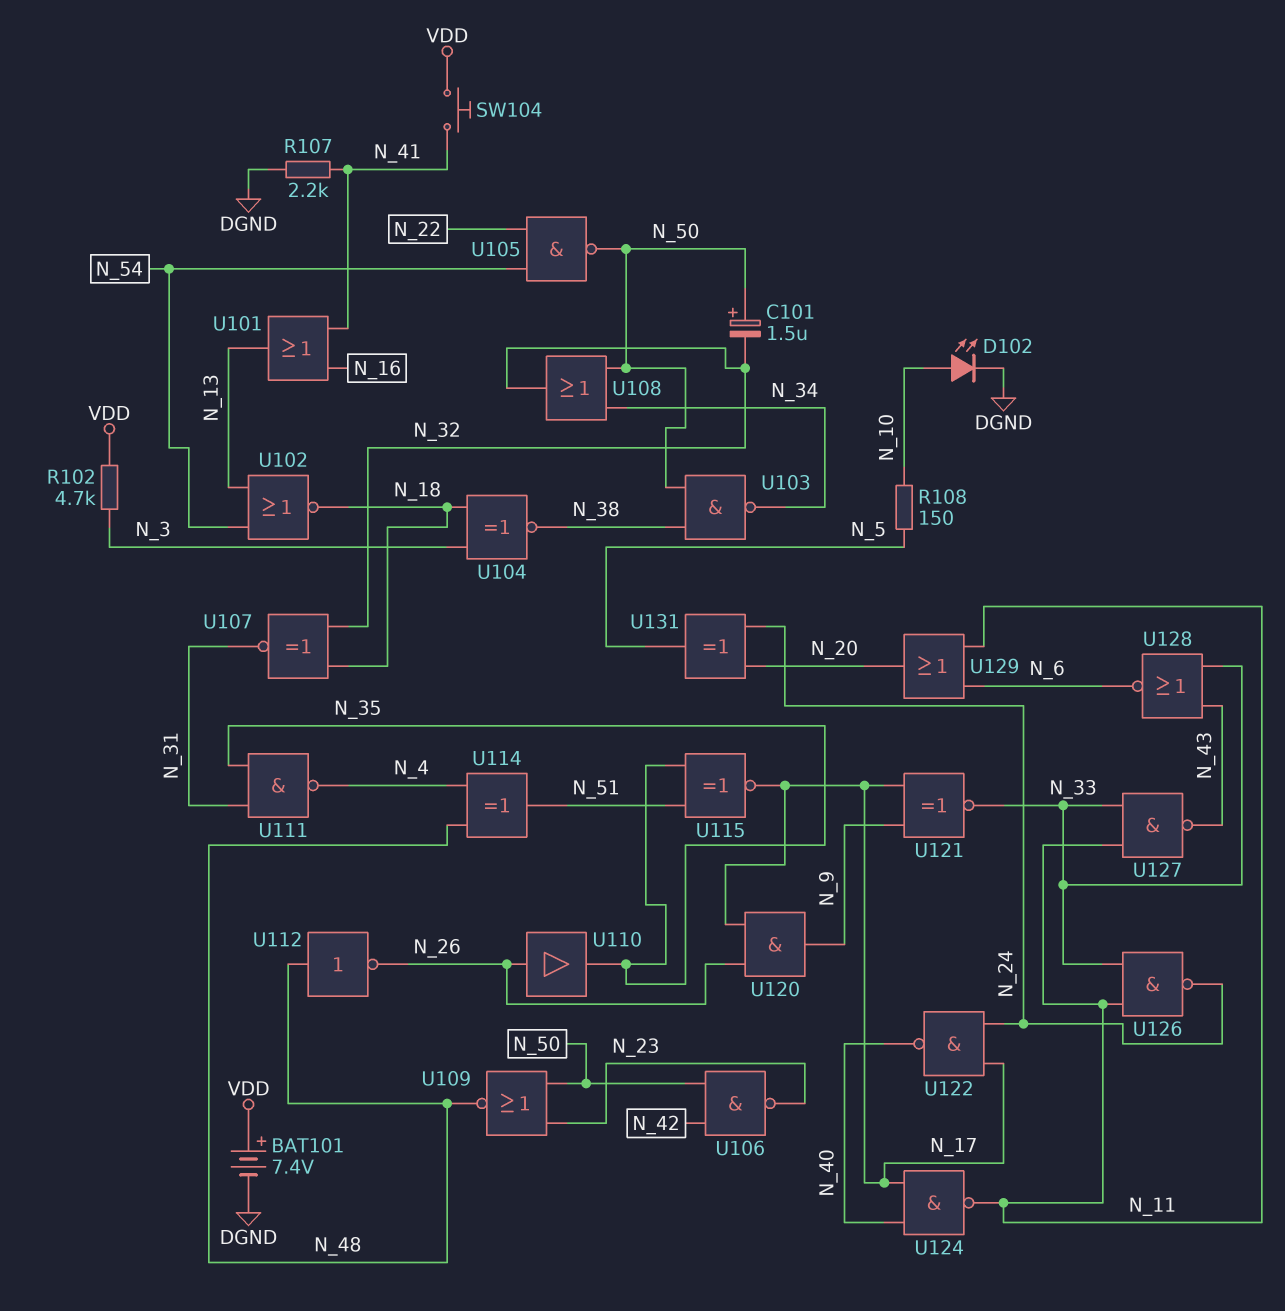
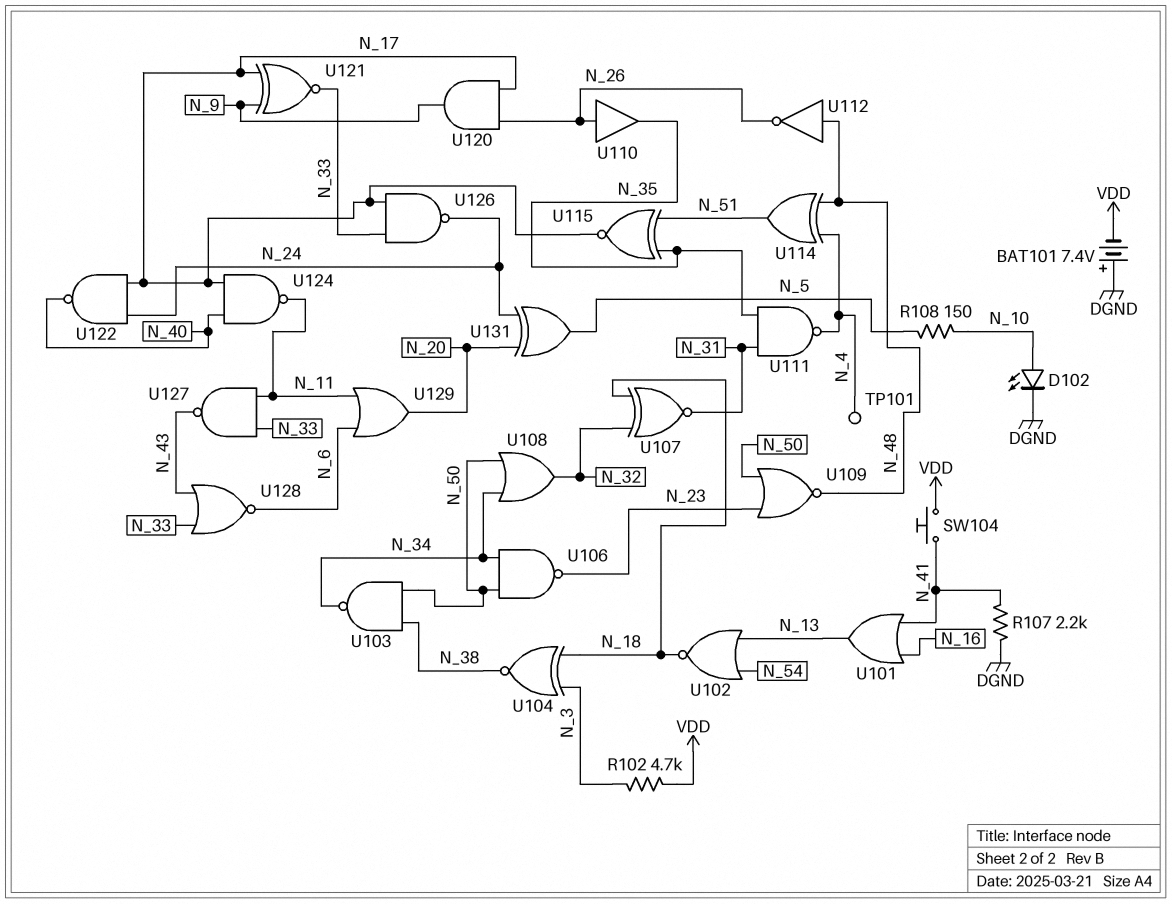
BAT101: 7.4V (plus VDD, minus DGND) -> 7.4V (plus DGND, minus VDD)
C101: 1.5uF (plus N_50, minus N_32) -> none
TP101: none -> test point (N_4)
U105: NAND (in N_22, in N_54, out N_50) -> none
U106: NAND (in N_42, in N_50, out N_23) -> NAND (in N_34, in N_50, out N_23)
U126: NAND (in N_11, in N_33, out N_24) -> NAND (in N_17, in N_33, out N_24)

